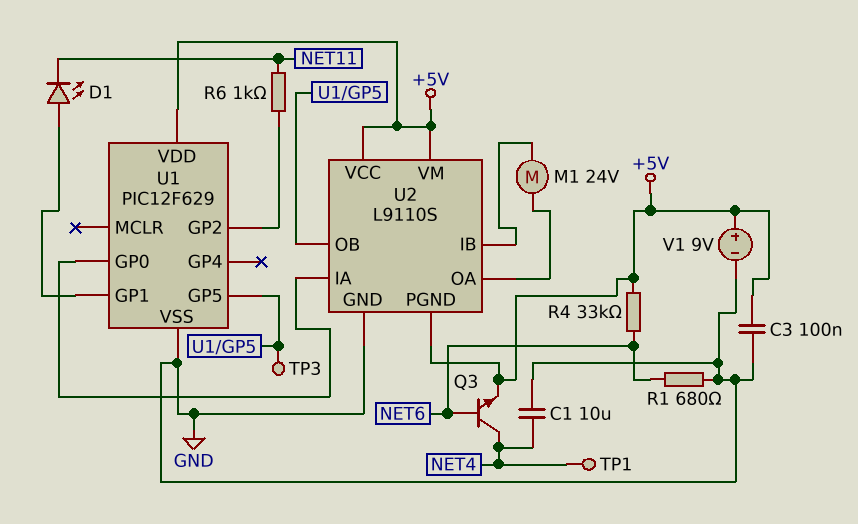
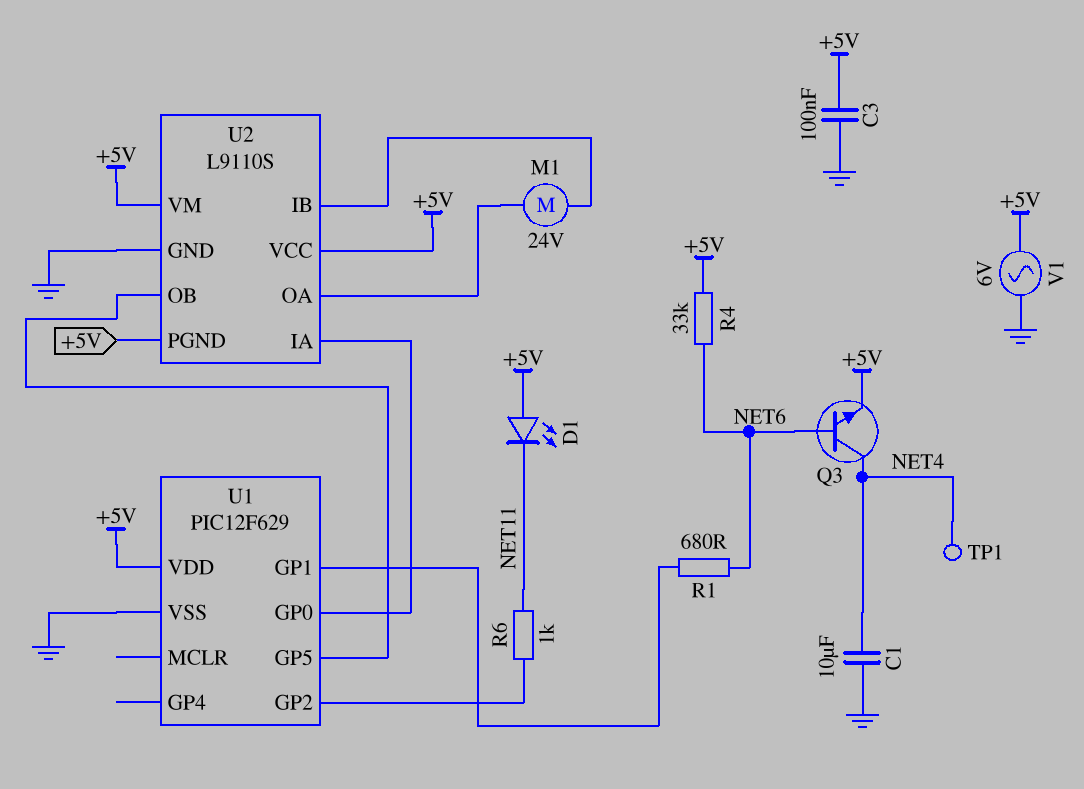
D1: LED (A U1/GP1, K NET11) -> LED (A +5V, K NET11)
R1: 680 (GND, NET6) -> 680 (NET6, U1/GP1)
TP3: test point (U1/GP5) -> none
V1: 9V (plus +5V, minus GND) -> AC 6V (+5V, GND)

